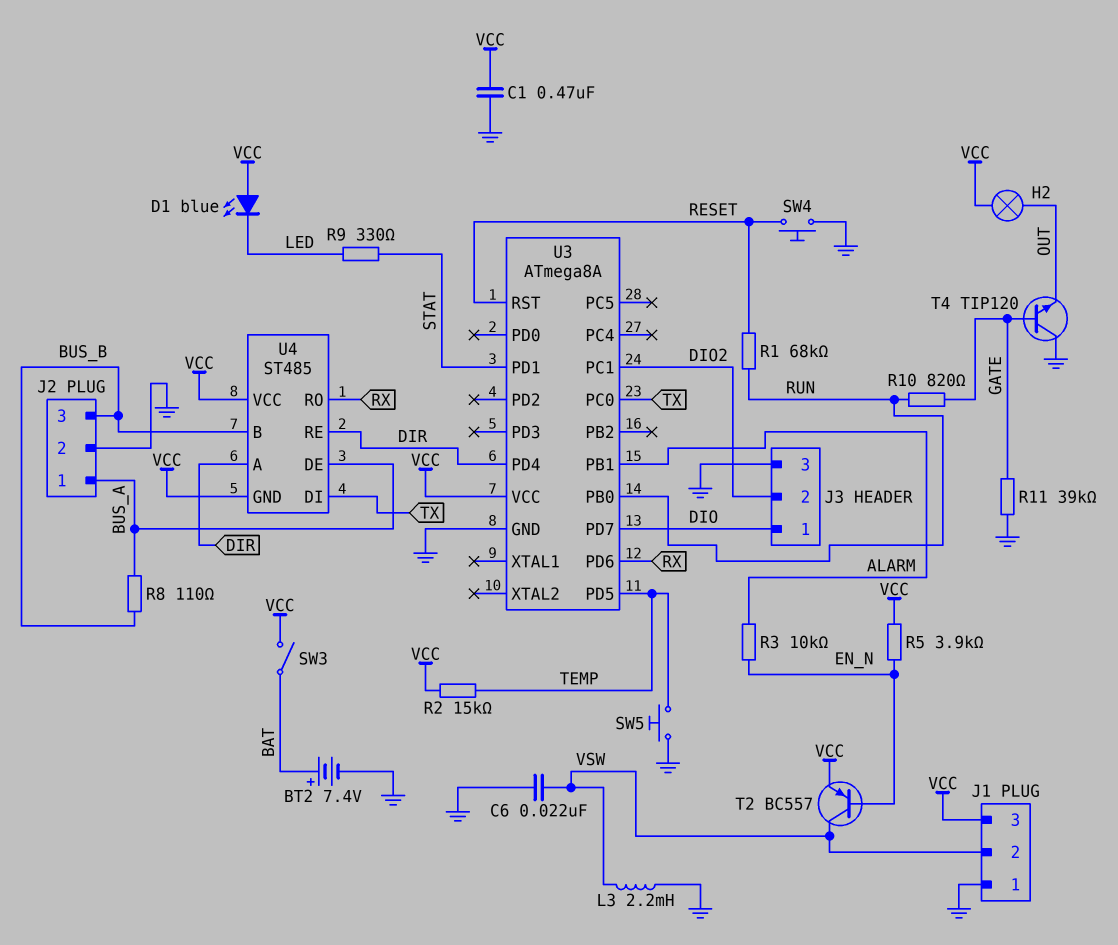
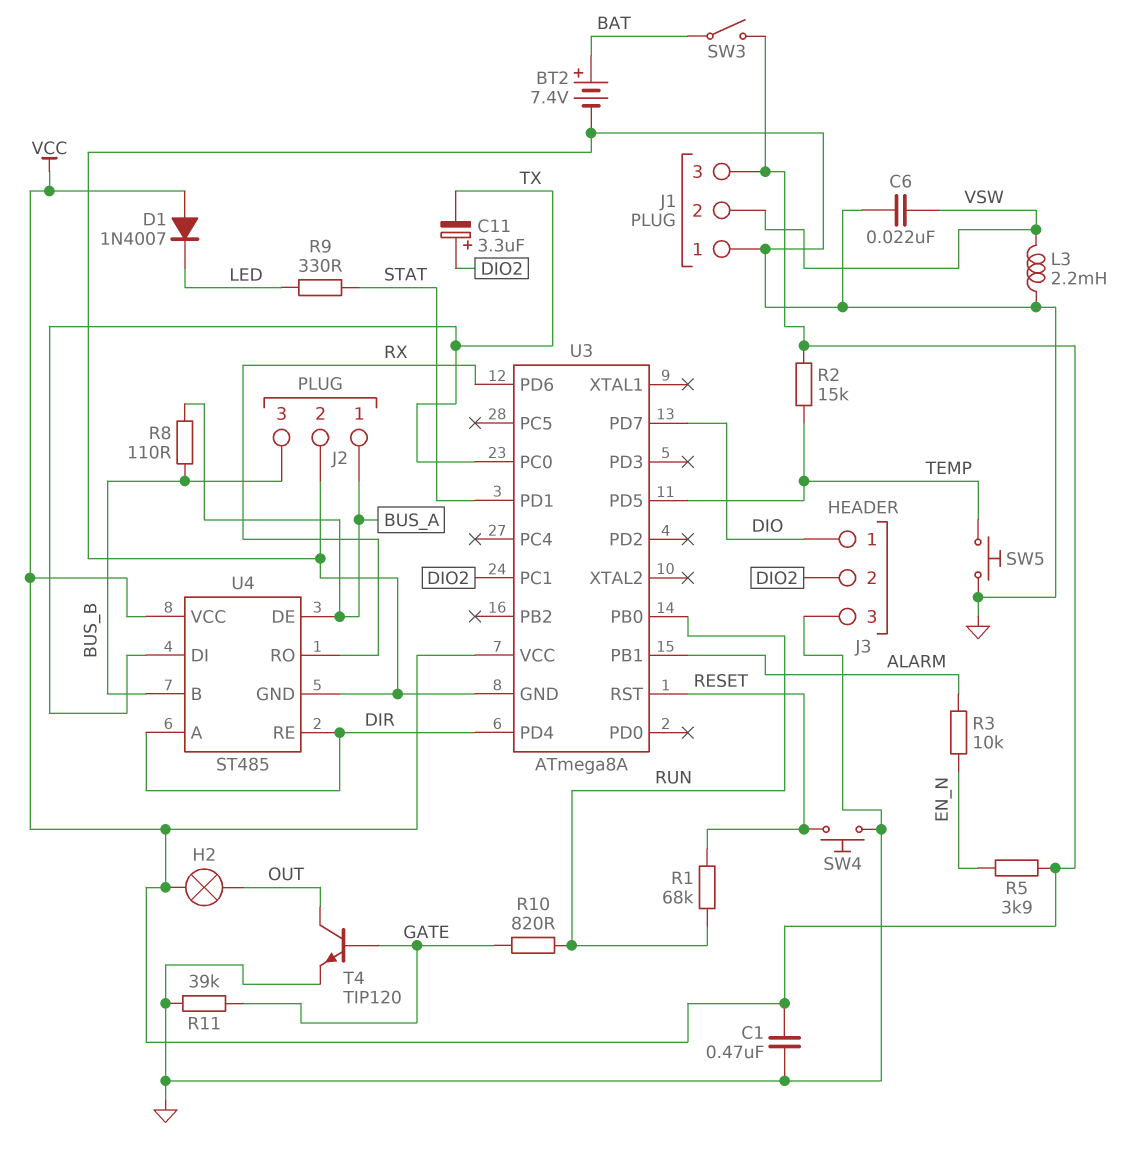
C11: none -> 3.3uF (plus DIO2, minus TX)
D1: LED blue (A VCC, K LED) -> diode 1N4007 (A VCC, K LED)
T2: PNP BC557 (B EN_N, C VSW, E VCC) -> none
T4: NPN TIP120 (B GATE, C GND, E OUT) -> NPN TIP120 (B GATE, C OUT, E GND)
U4 pin GND: VCC -> GND

